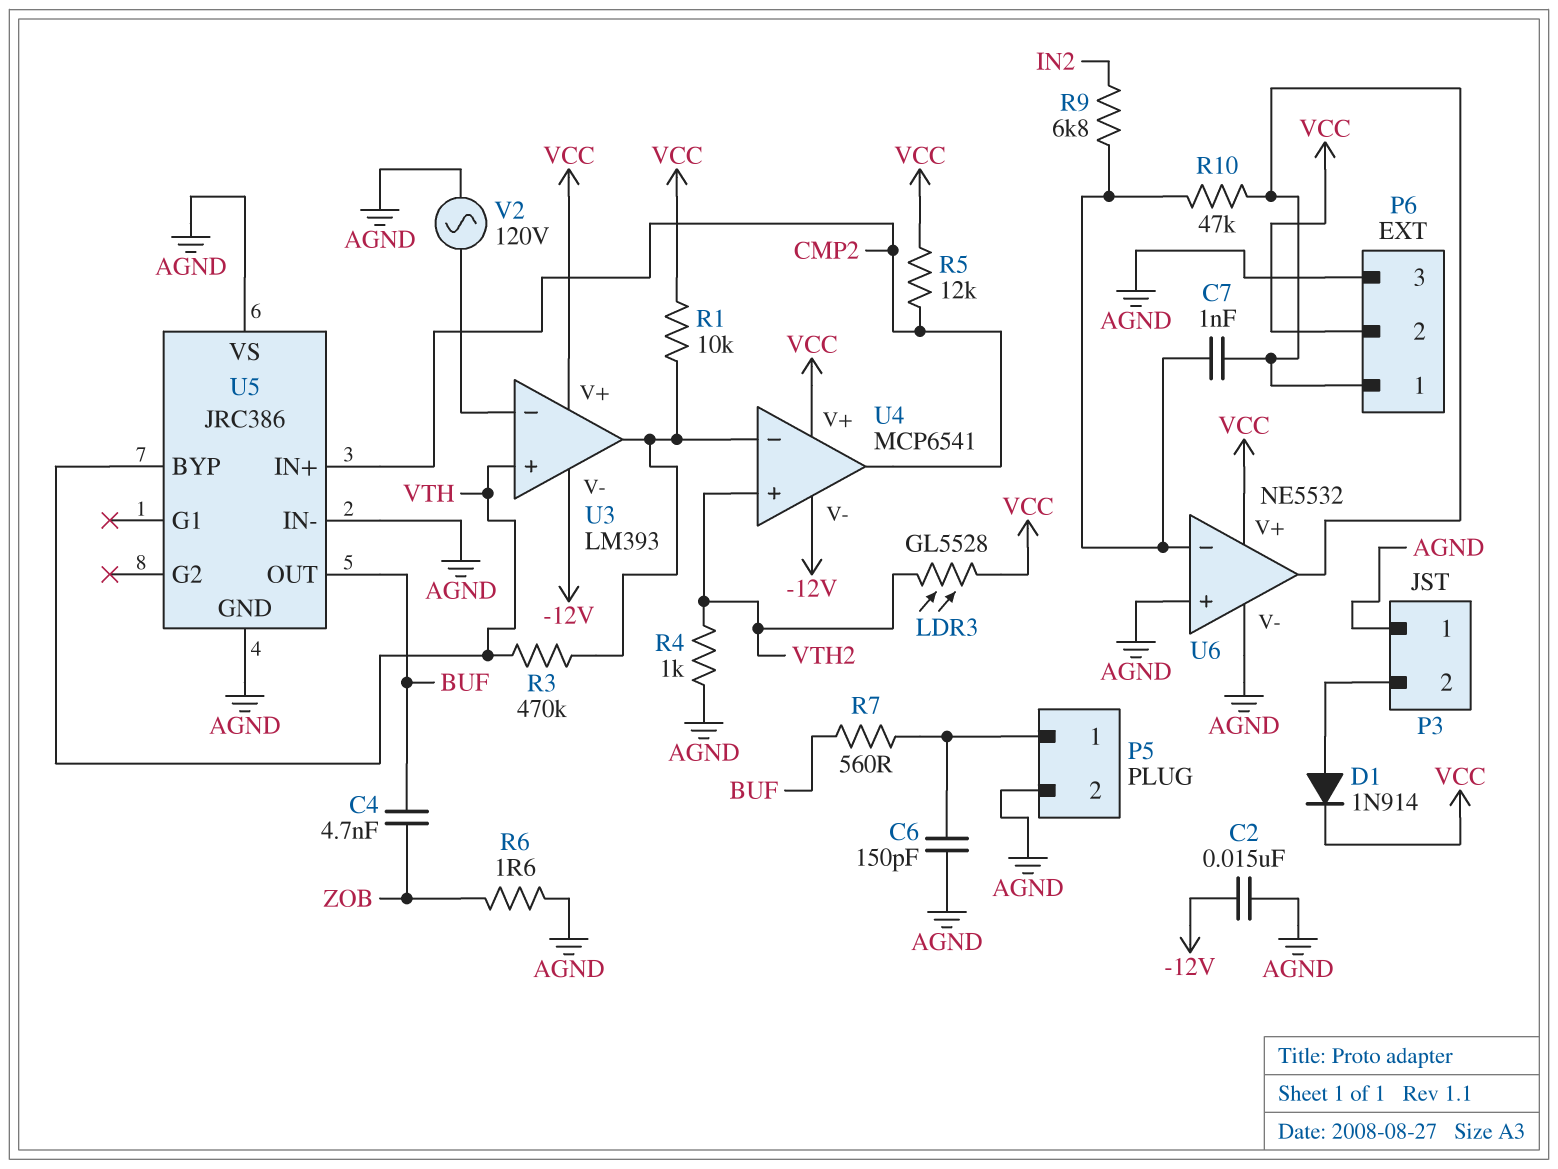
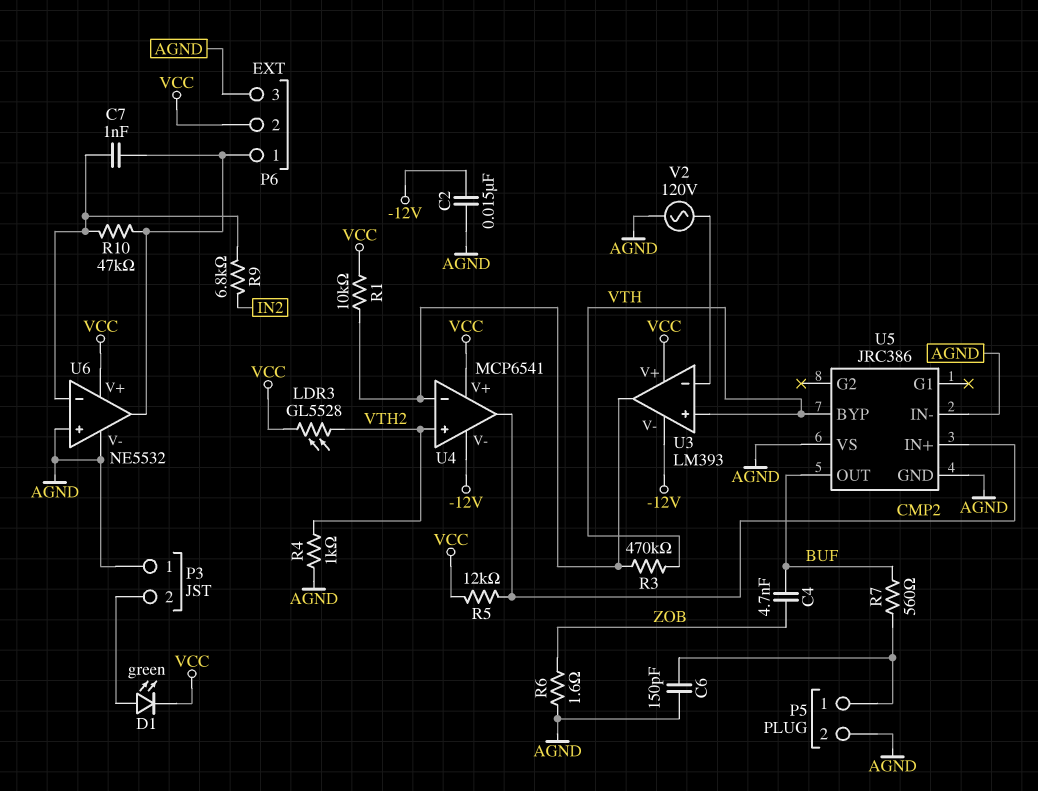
D1: diode 1N914 (A P3/2, K VCC) -> LED green (A P3/2, K VCC)

